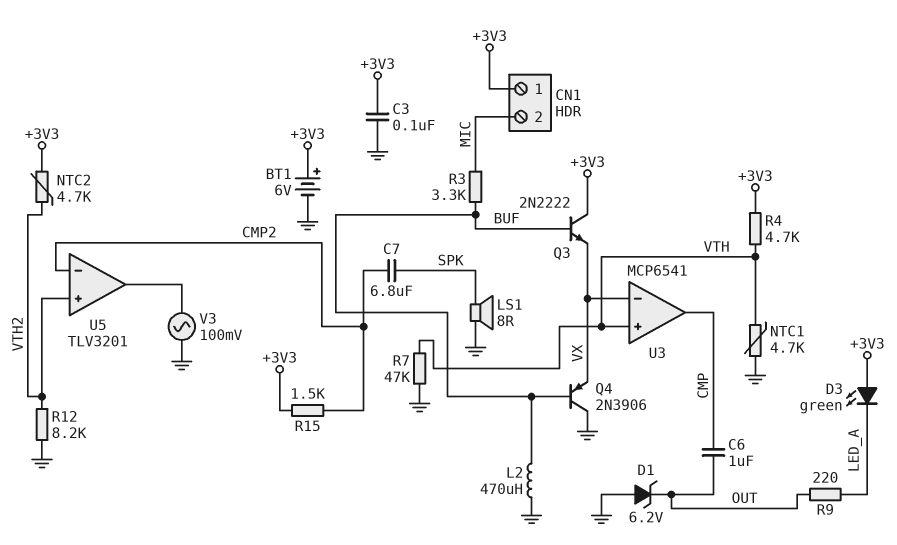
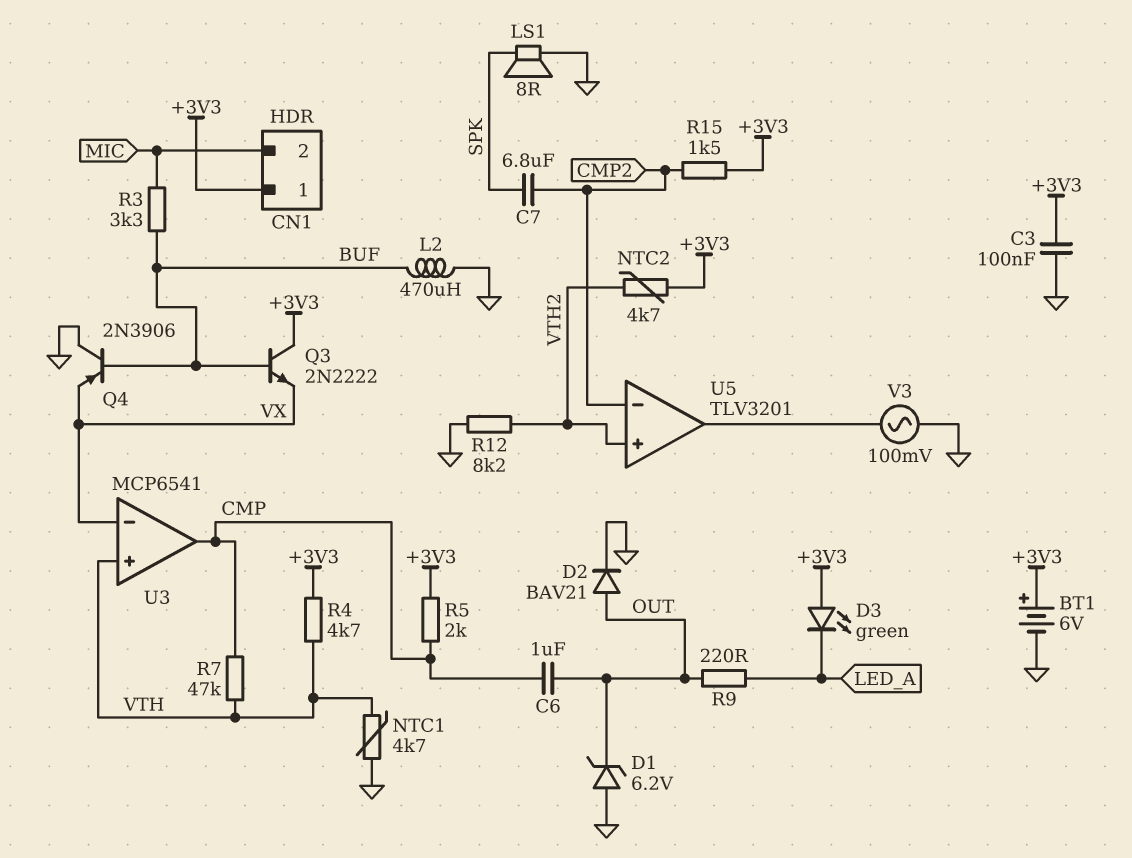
D2: none -> diode BAV21 (A OUT, K GND)
R5: none -> 2k (+3V3, CMP)
R7: 47k (GND, VTH) -> 47k (CMP, VTH)

